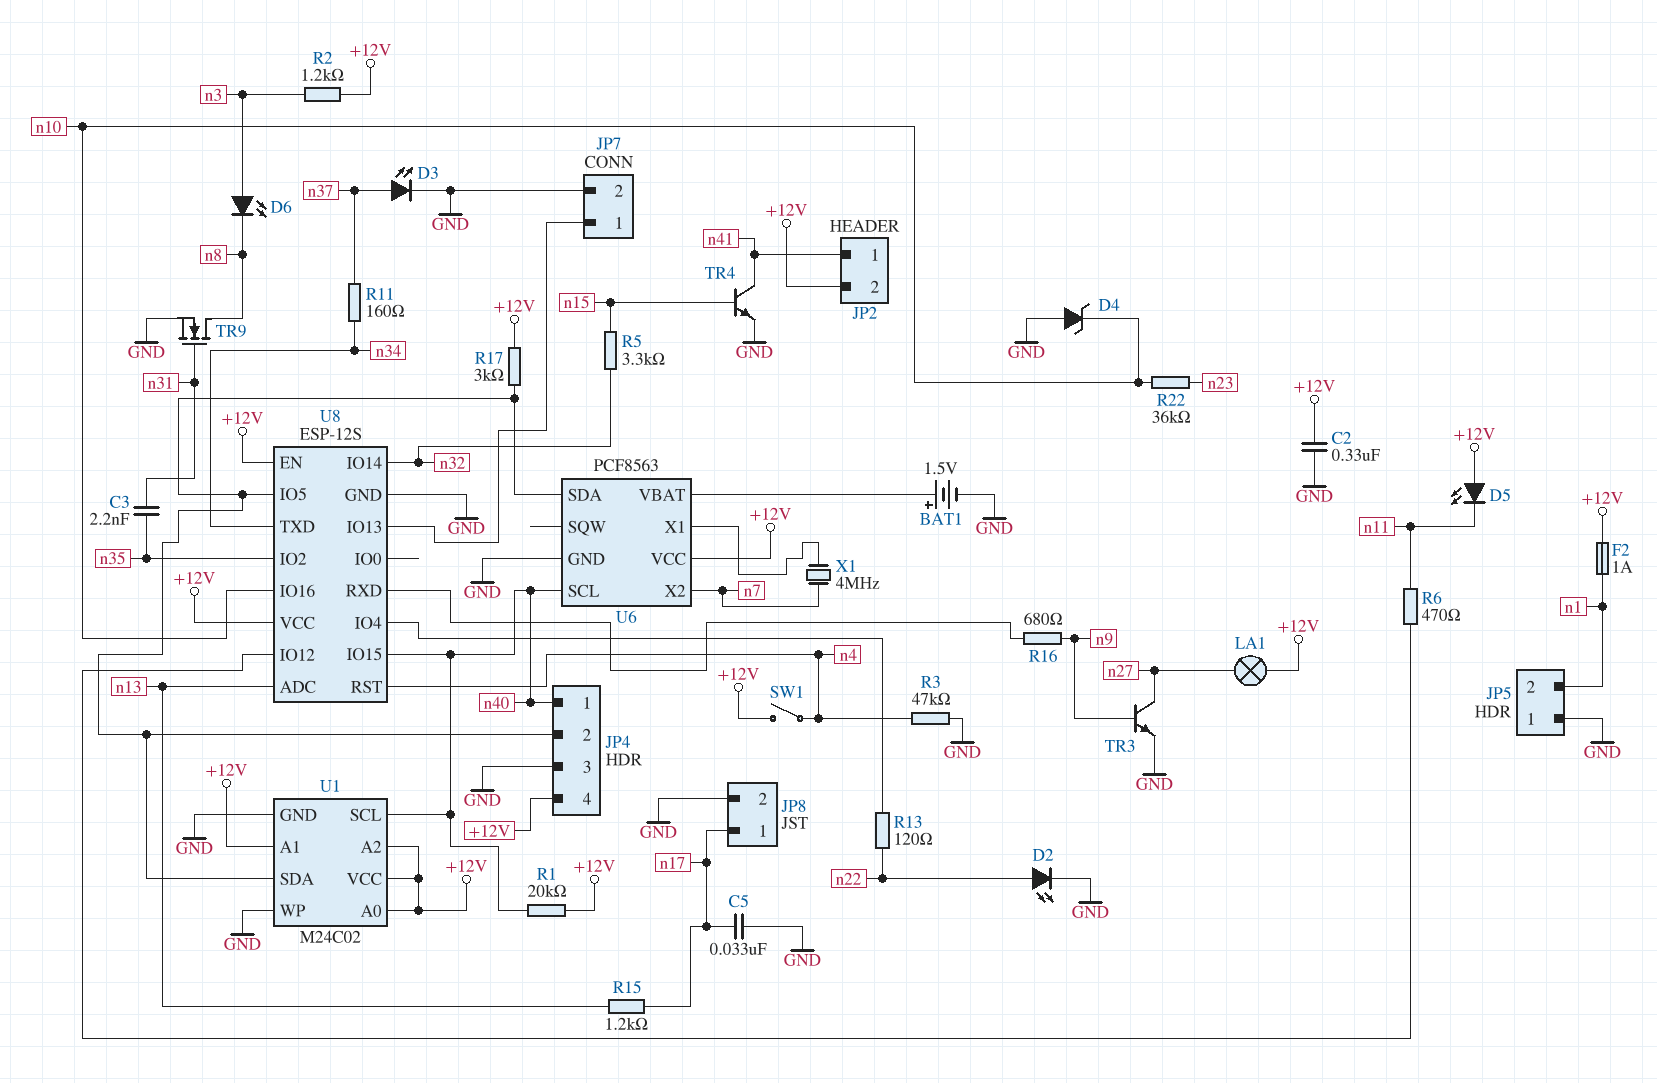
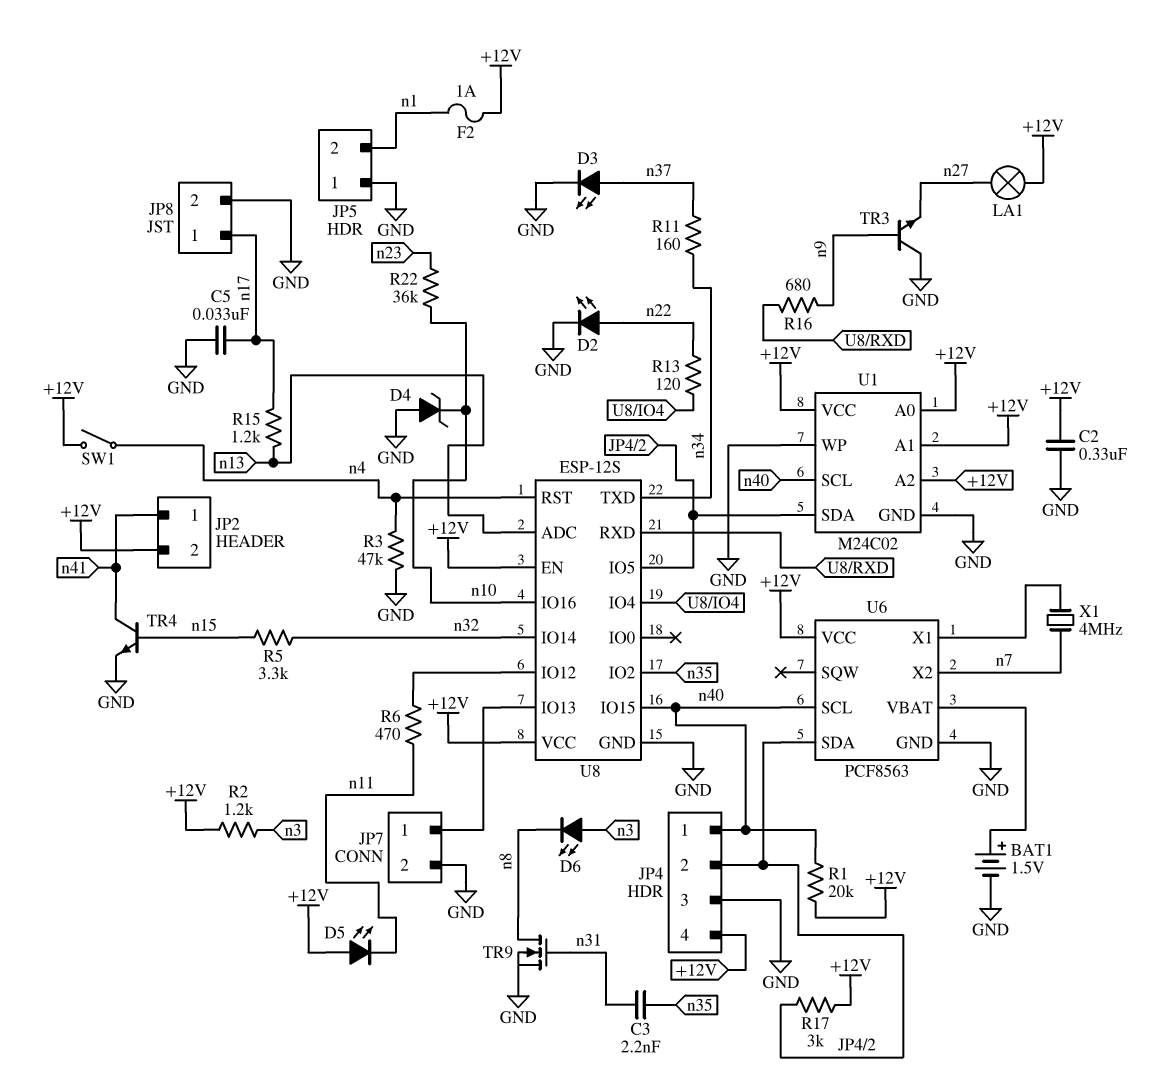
TR3: NPN (B n9, C n27, E GND) -> NPN (B n9, C GND, E n27)

